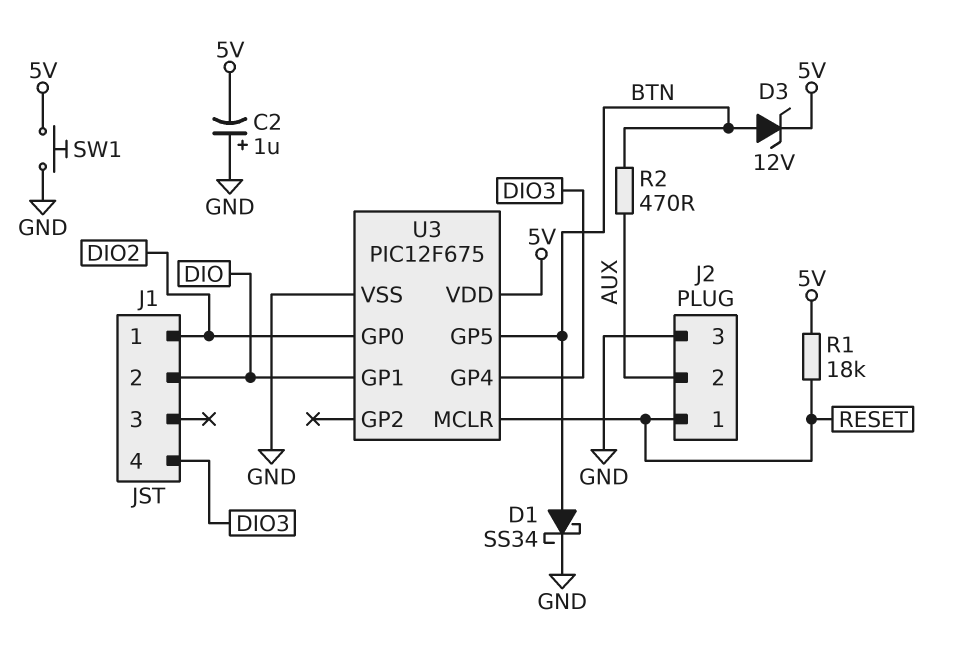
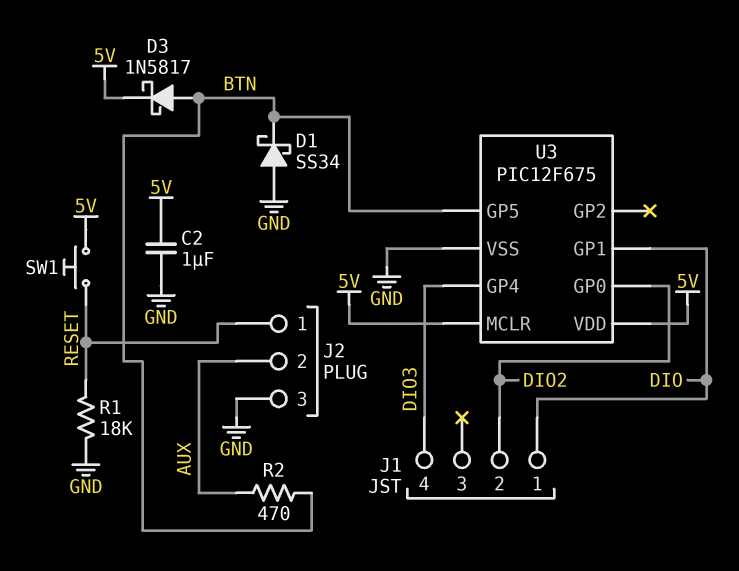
C2: 1uF (plus GND, minus 5V) -> 1uF (5V, GND)
D1: schottky SS34 (A BTN, K GND) -> schottky SS34 (A GND, K BTN)
D3: zener 12V (A BTN, K 5V) -> schottky 1N5817 (A BTN, K 5V)
J1 pin 1: DIO2 -> DIO
J1 pin 2: DIO -> DIO2
R1: 18k (5V, RESET) -> 18k (GND, RESET)
SW1: button (5V, GND) -> button (5V, RESET)
U3 pin MCLR: RESET -> 5V

